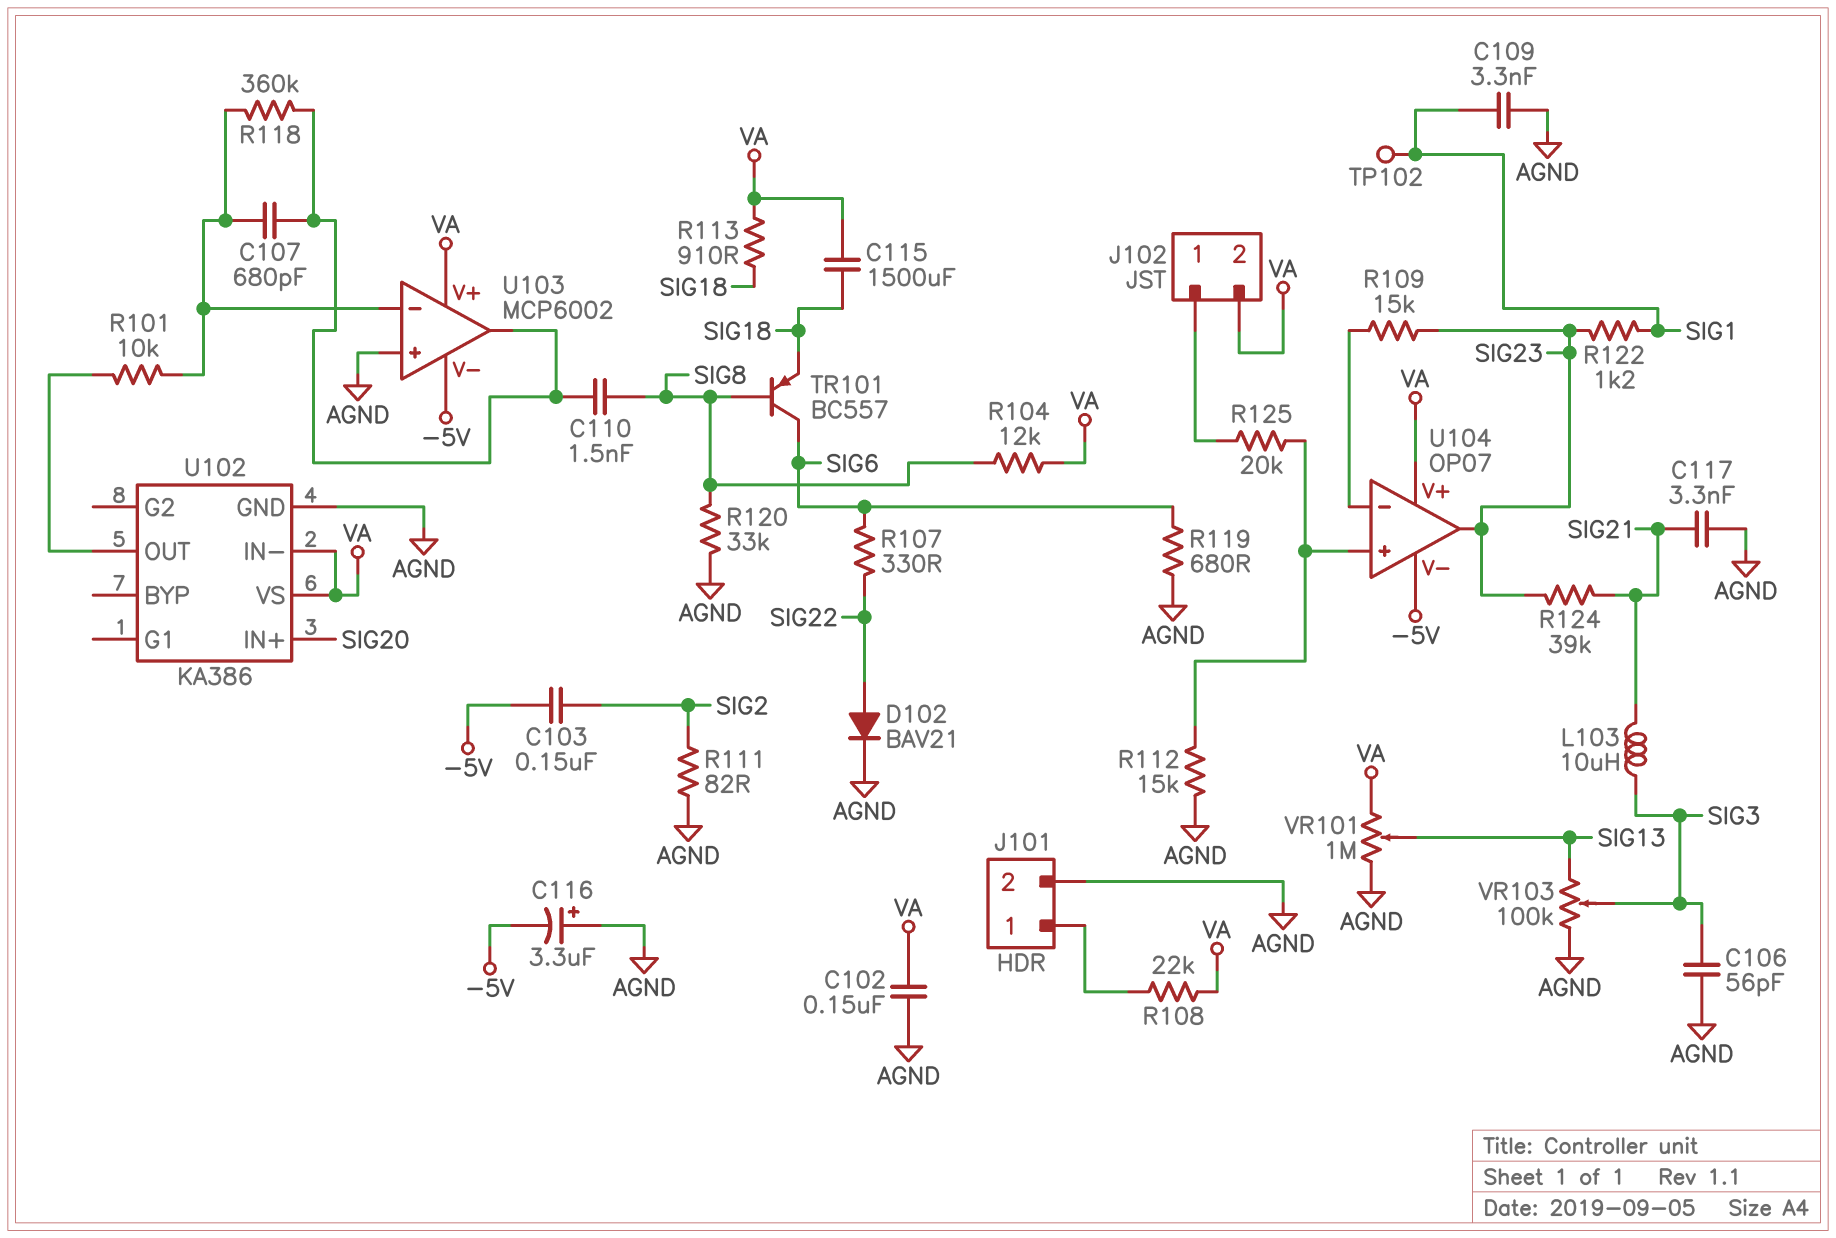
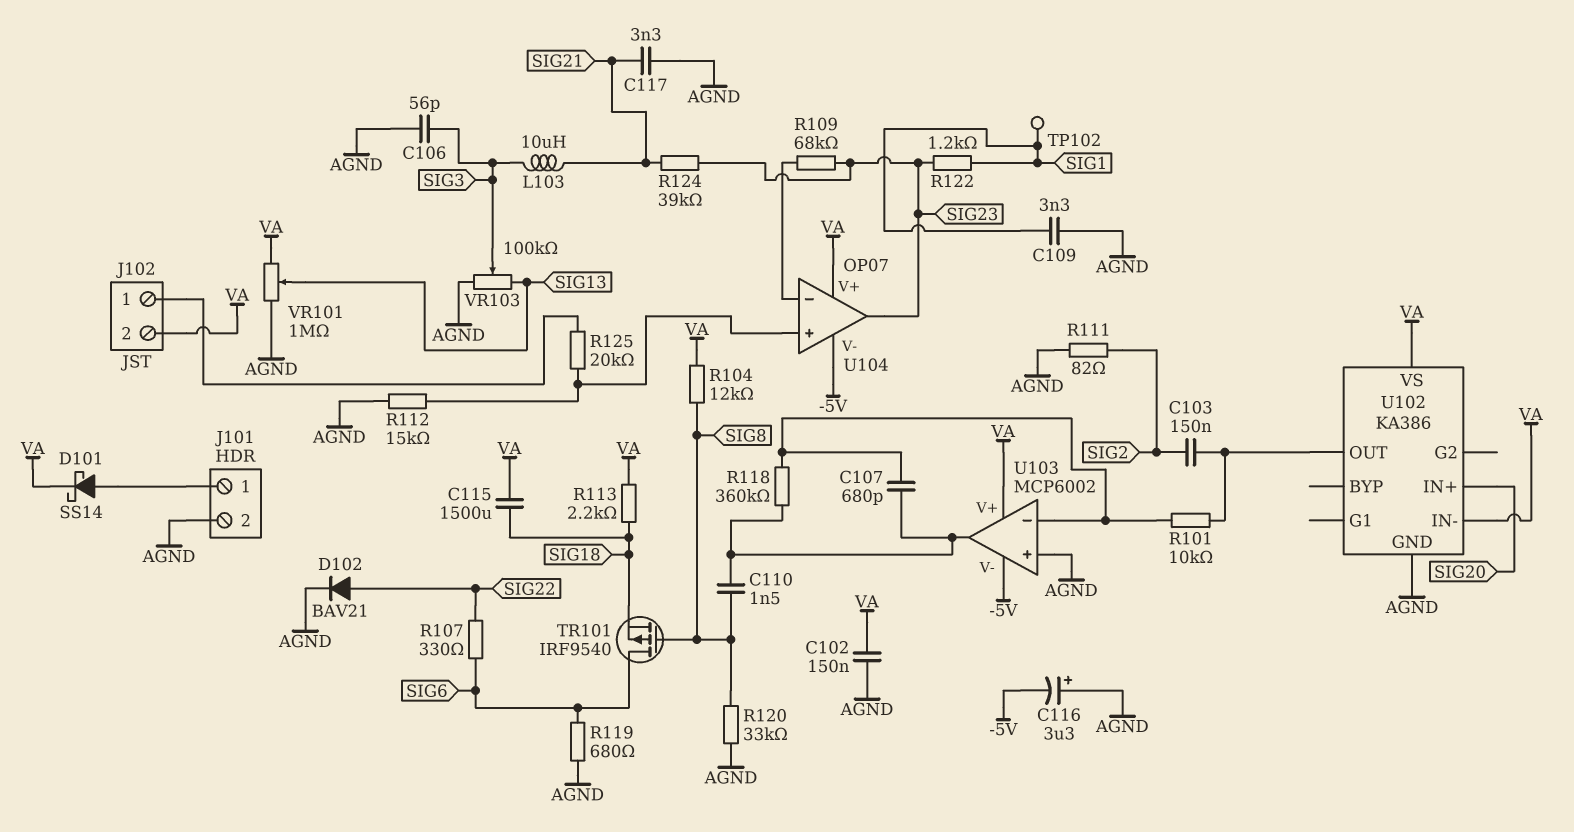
C103: 150nF (-5V, SIG2) -> 150nF (SIG2, U102/OUT)
D101: none -> schottky SS14 (A J101/1, K VA)
R108: 22k (J101/1, VA) -> none
R109: 15k (SIG23, U104/in-) -> 68k (SIG23, U104/in-)
R113: 910 (SIG18, VA) -> 2.2k (SIG18, VA)
TR101: PNP BC557 (B SIG8, C SIG6, E SIG18) -> PMOS IRF9540 (G SIG8, D SIG6, S SIG18)

